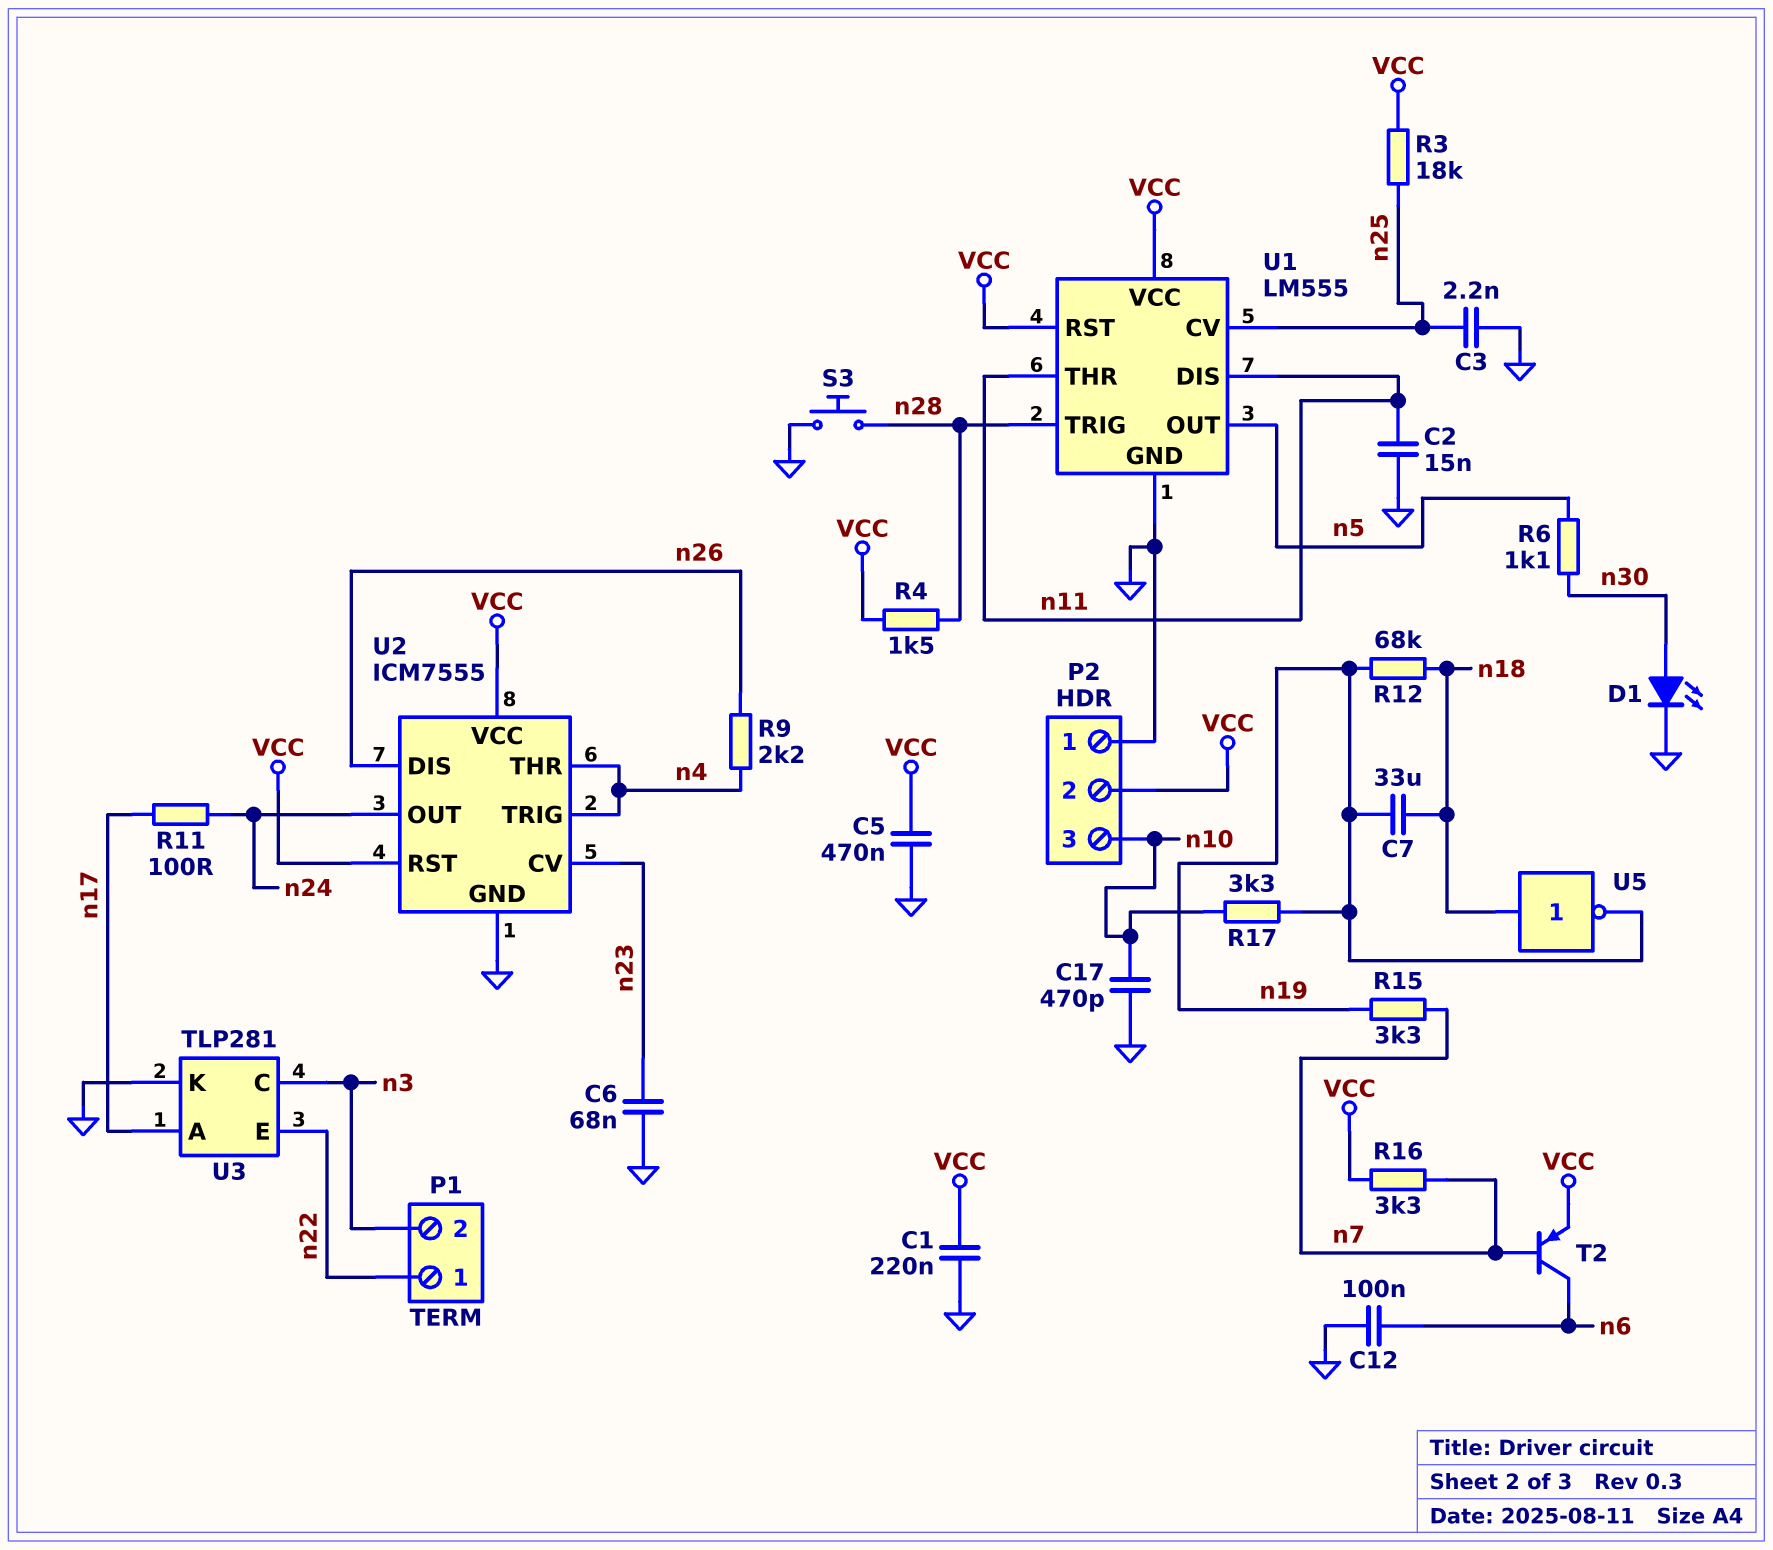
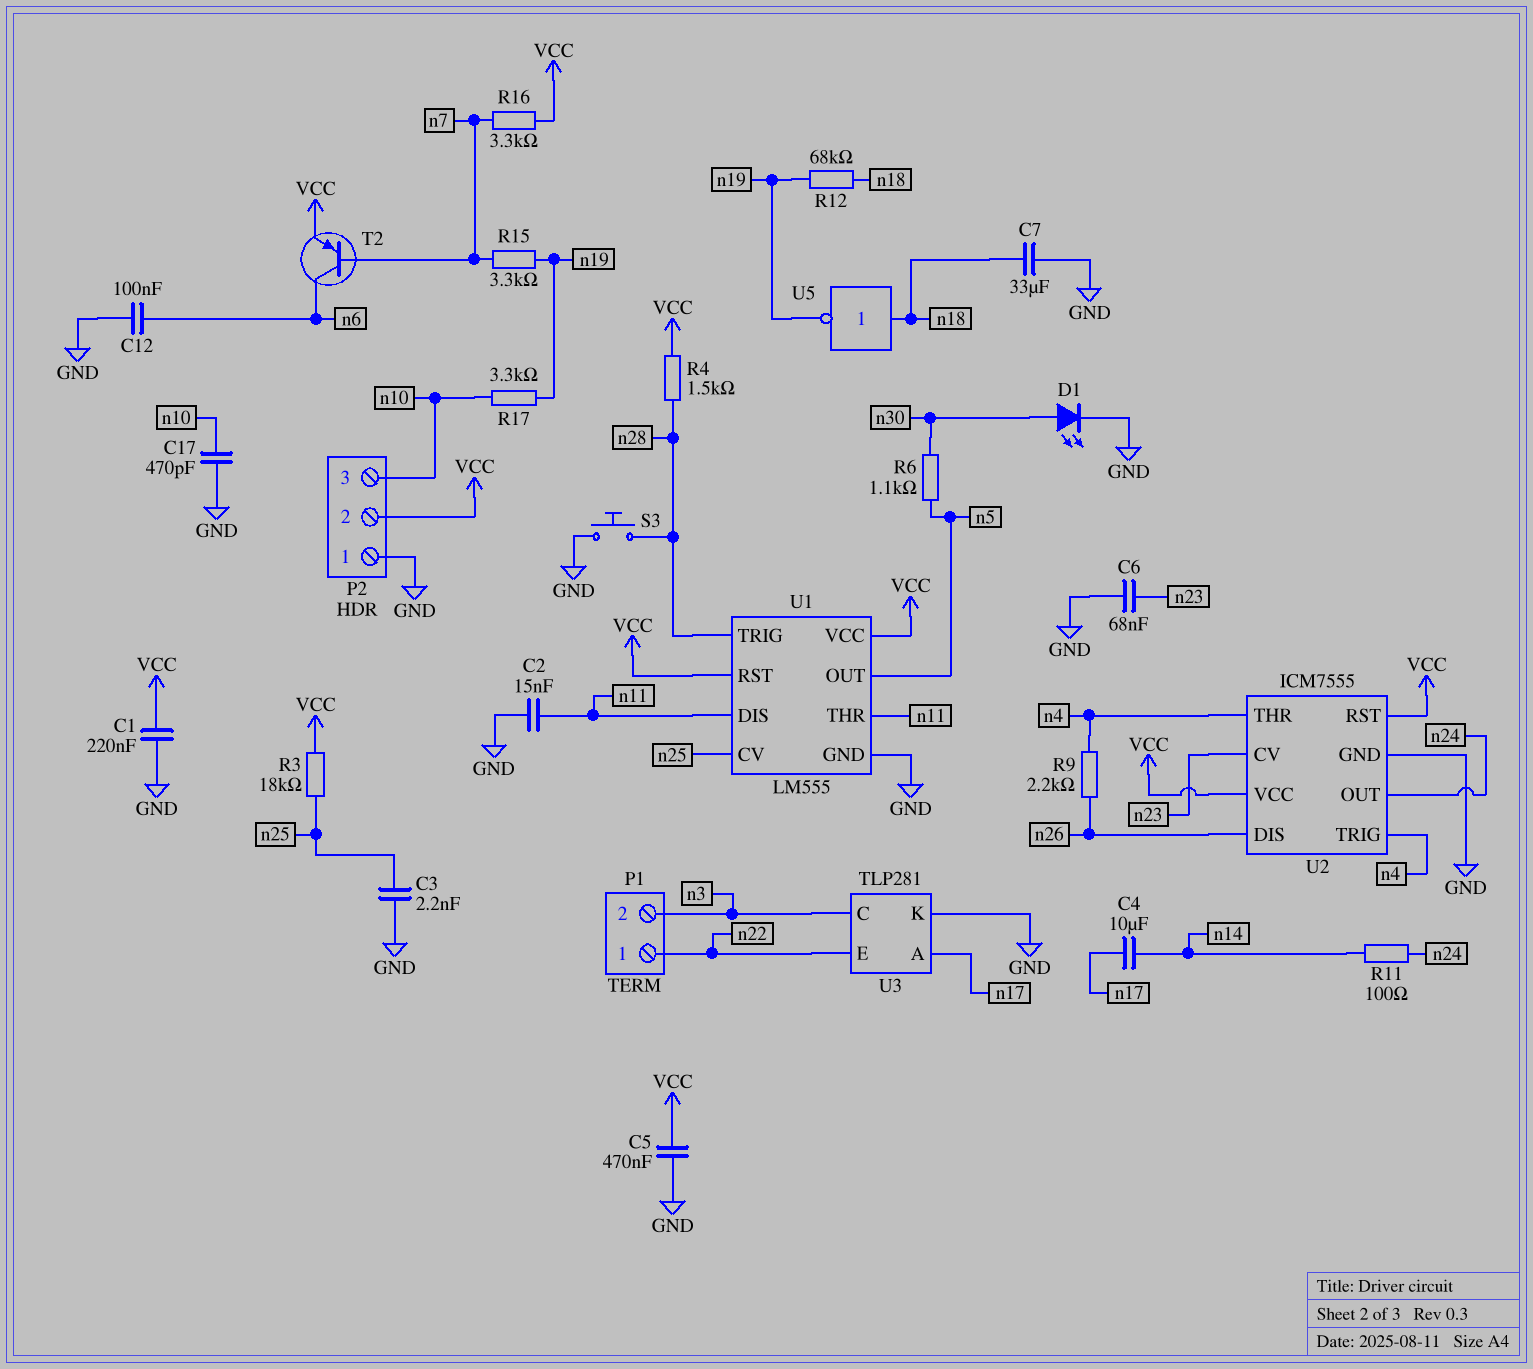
C4: none -> 10uF (n14, n17)
C7: 33uF (n18, n19) -> 33uF (GND, n18)
R11: 100 (n17, n24) -> 100 (n14, n24)

